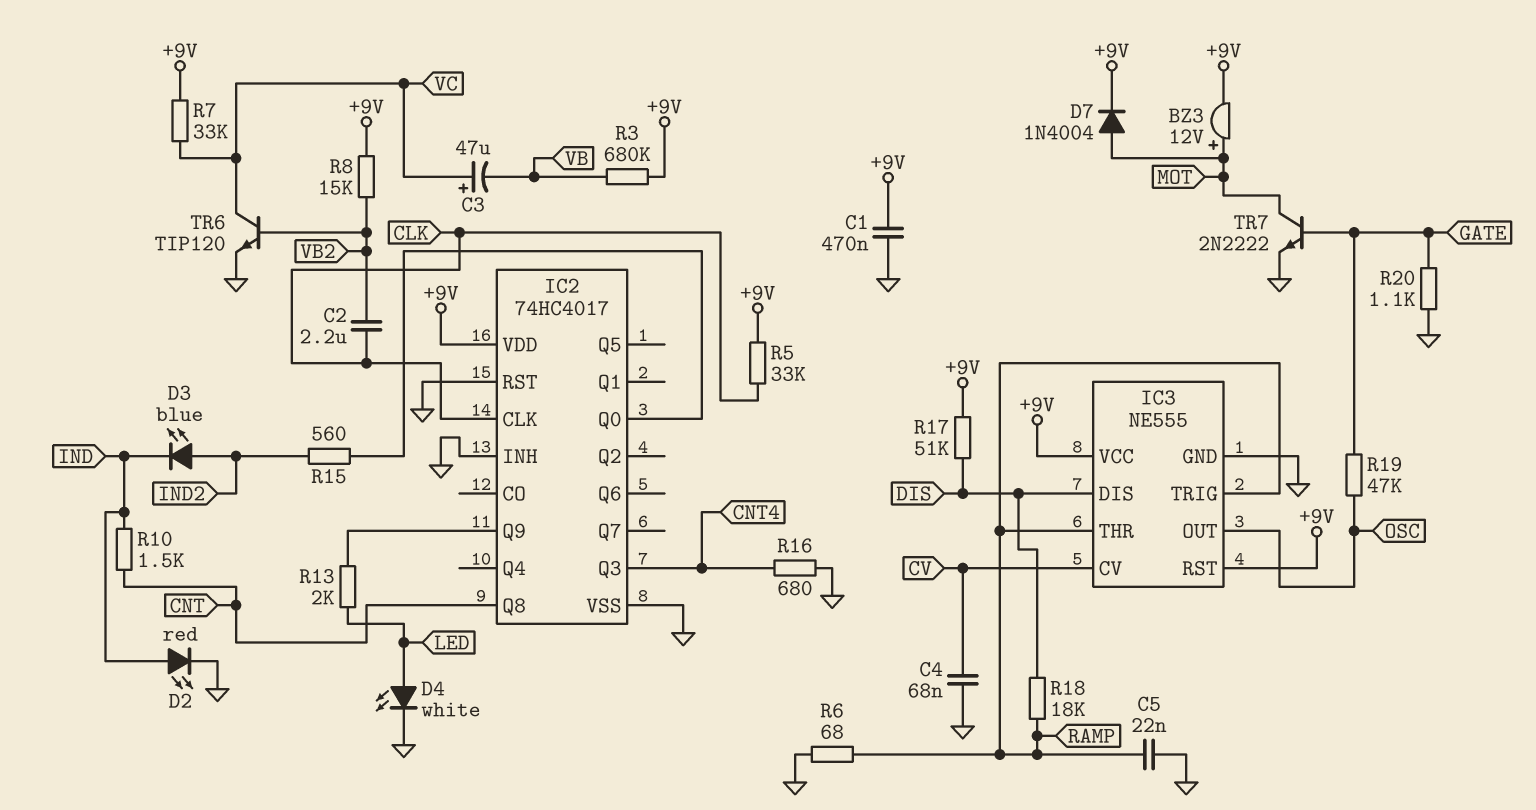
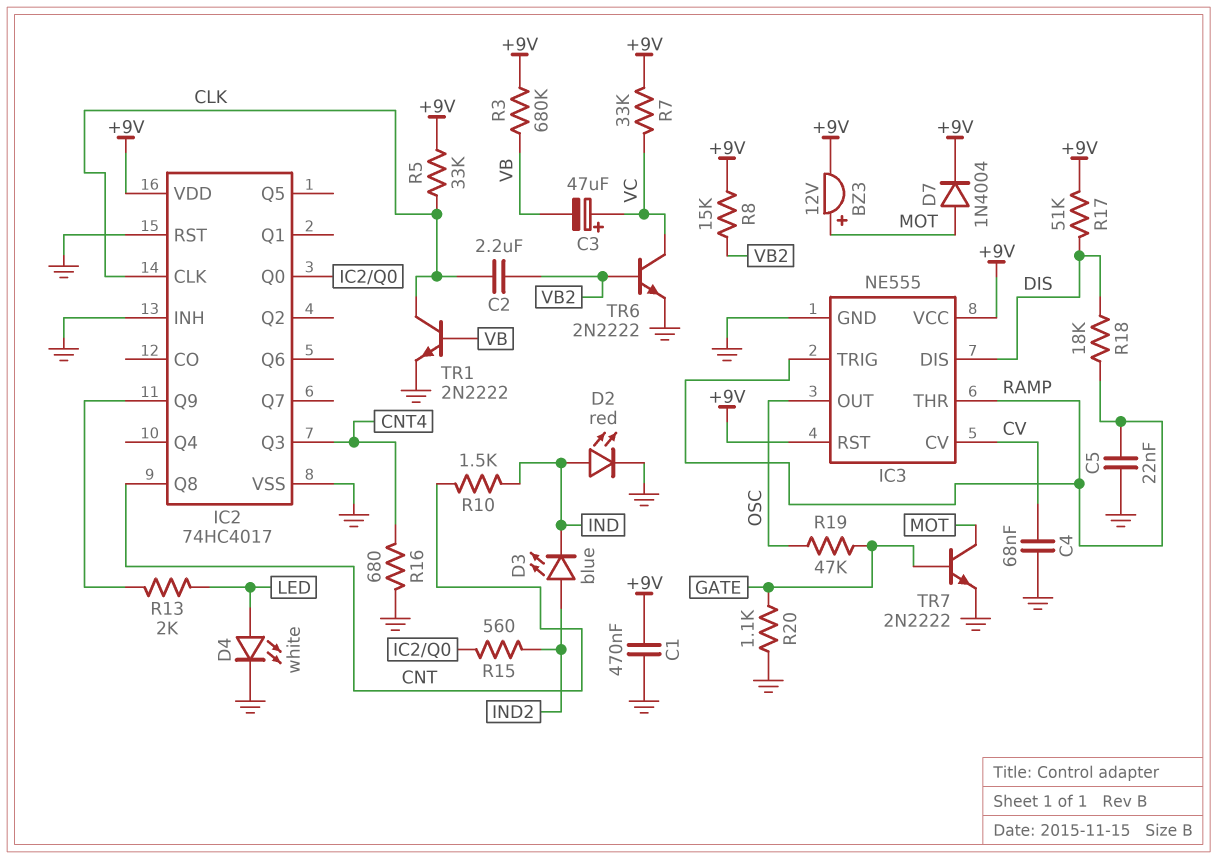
R6: 68 (GND, RAMP) -> none
TR1: none -> NPN 2N2222 (B VB, C CLK, E GND)
TR6: NPN TIP120 (B VB2, C VC, E GND) -> NPN 2N2222 (B VB2, C VC, E GND)

